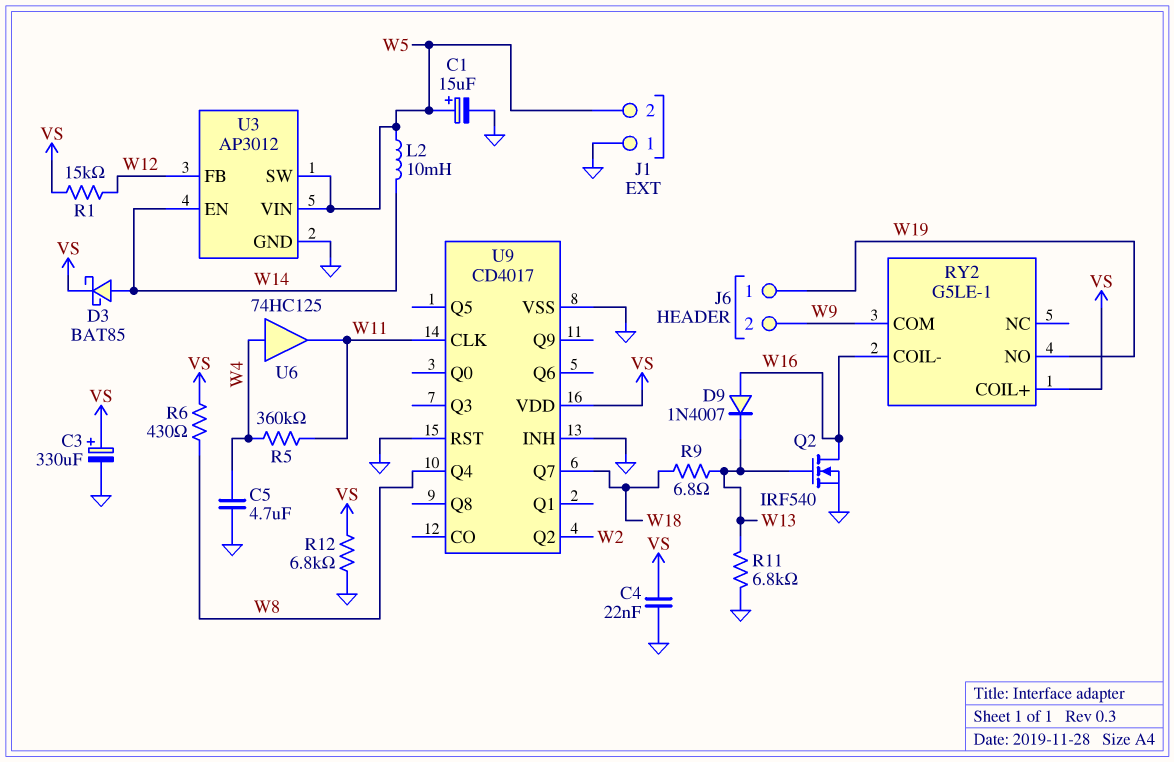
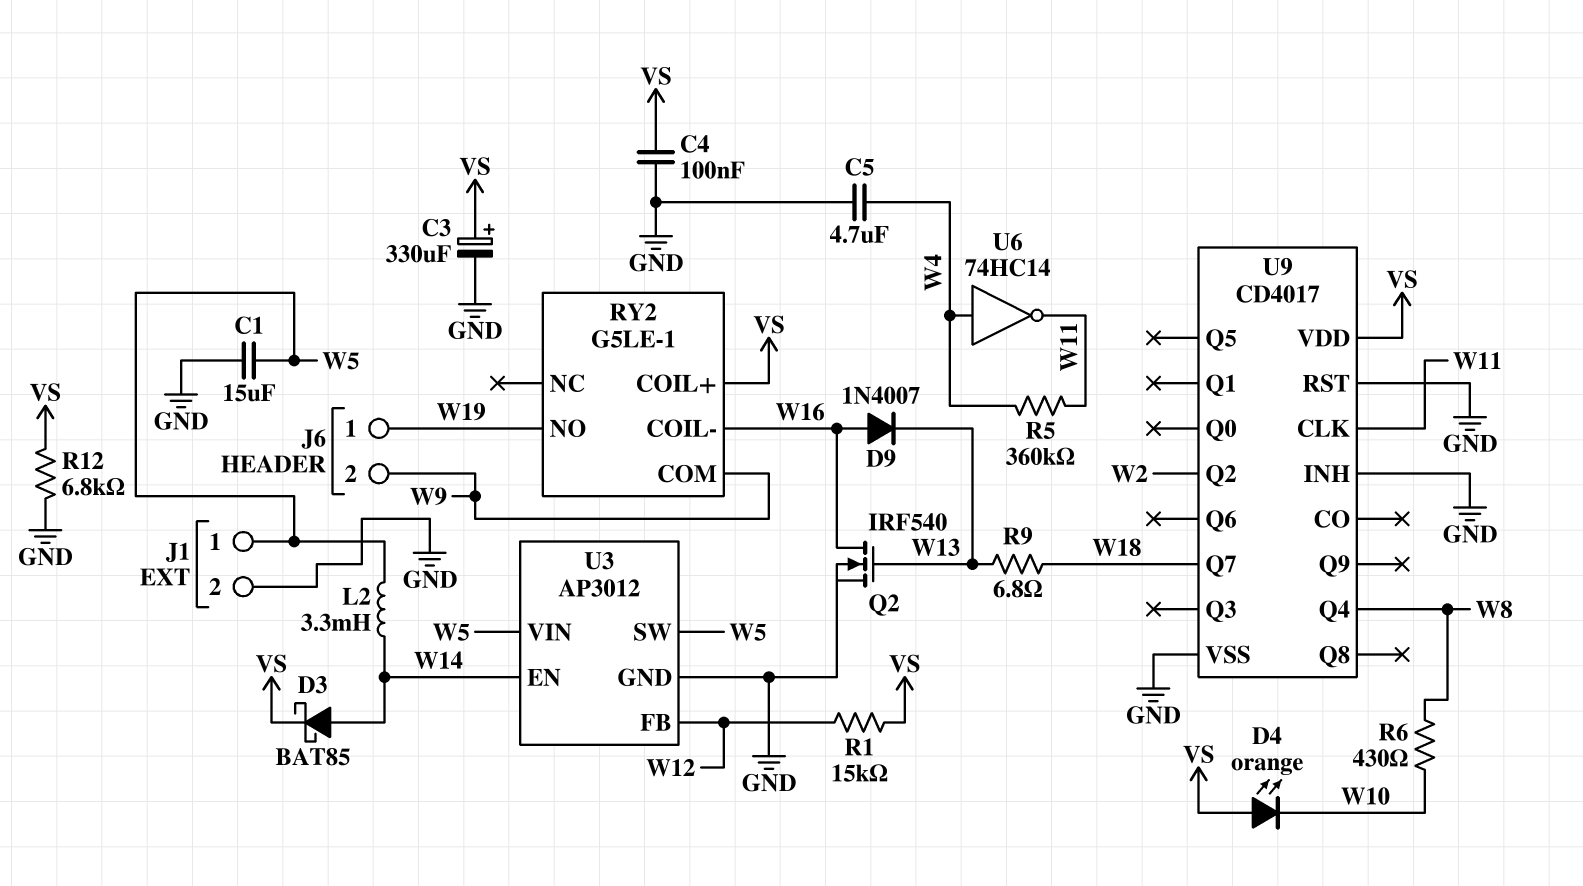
C1: 15uF (plus W5, minus GND) -> 15uF (GND, W5)
C4: 22nF (GND, VS) -> 100nF (GND, VS)
D4: none -> LED orange (A VS, K W10)
J1 pin 1: GND -> W5
J1 pin 2: W5 -> GND
L2: 10mH (W5, W14) -> 3.3mH (W5, W14)
R6: 430 (VS, W8) -> 430 (W8, W10)
R11: 6.8k (GND, W13) -> none
U6: buffer 74HC125 (in W4, out W11) -> NOT 74HC14 (in W4, out W11)

